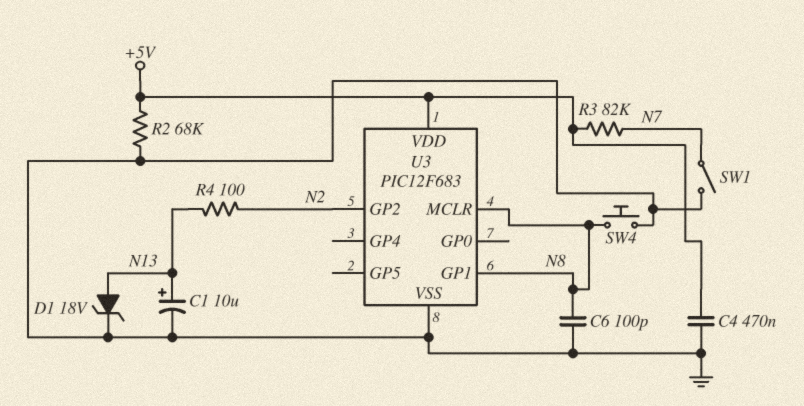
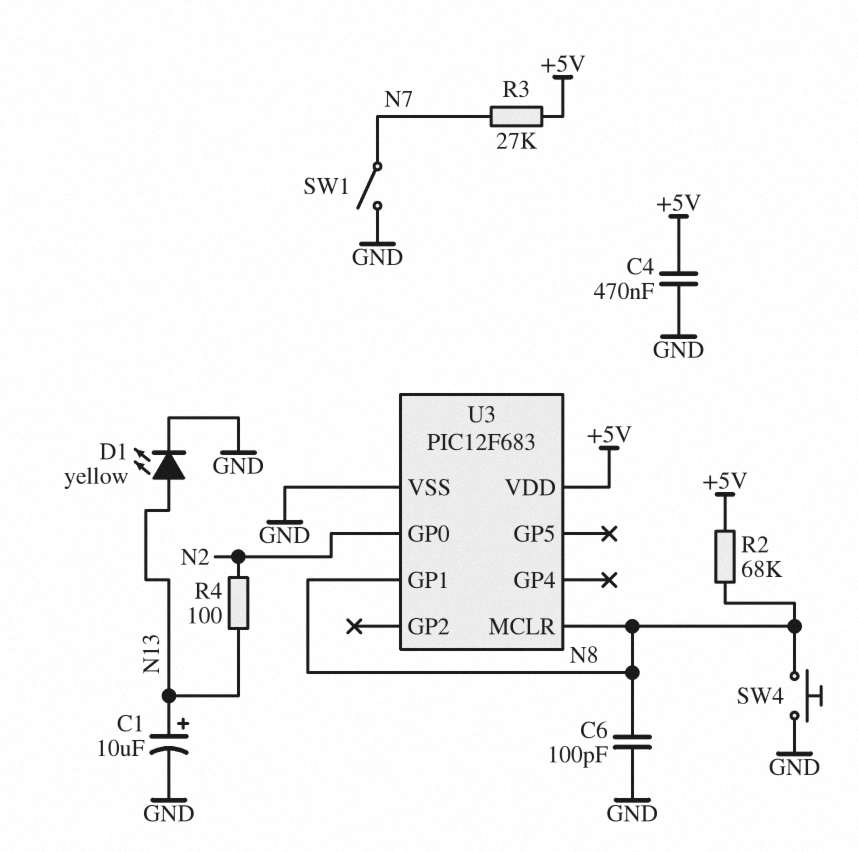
D1: zener 18V (A N13, K GND) -> LED yellow (A N13, K GND)
R2: 68k (+5V, GND) -> 68k (+5V, N8)
R3: 82k (+5V, N7) -> 27k (+5V, N7)
U3 pin GP0: none -> N2
U3 pin GP2: N2 -> none

